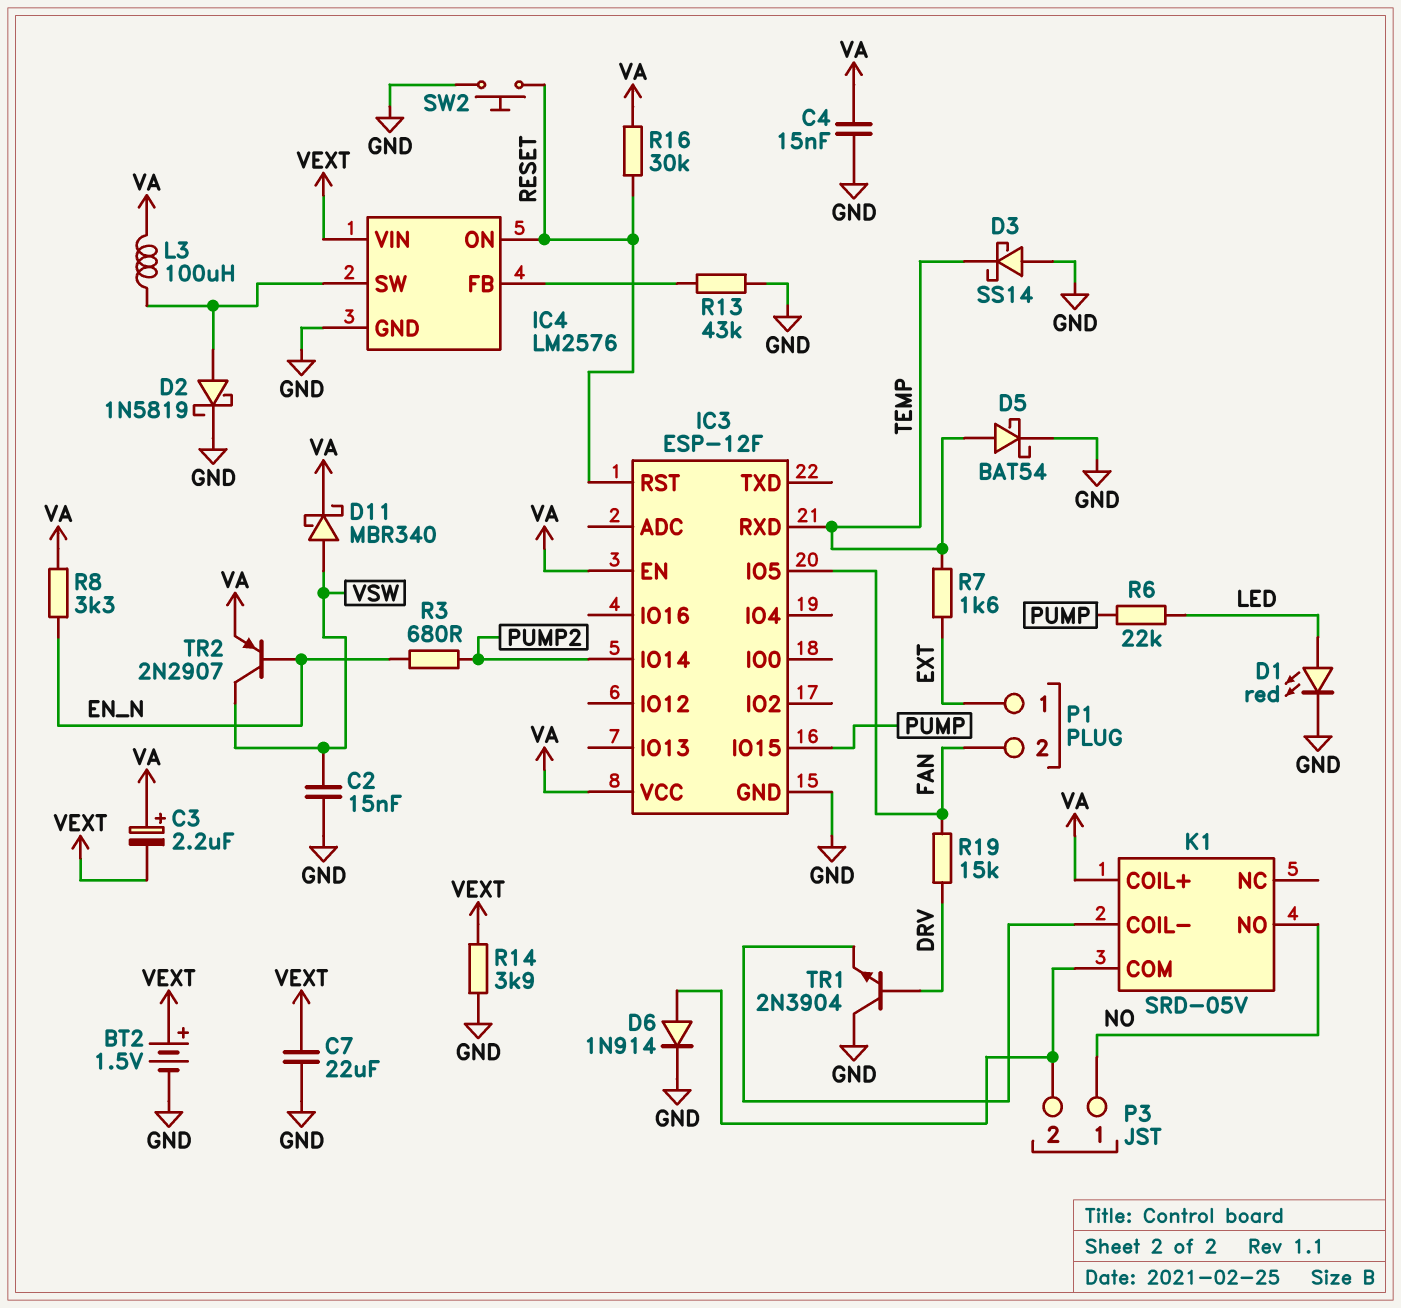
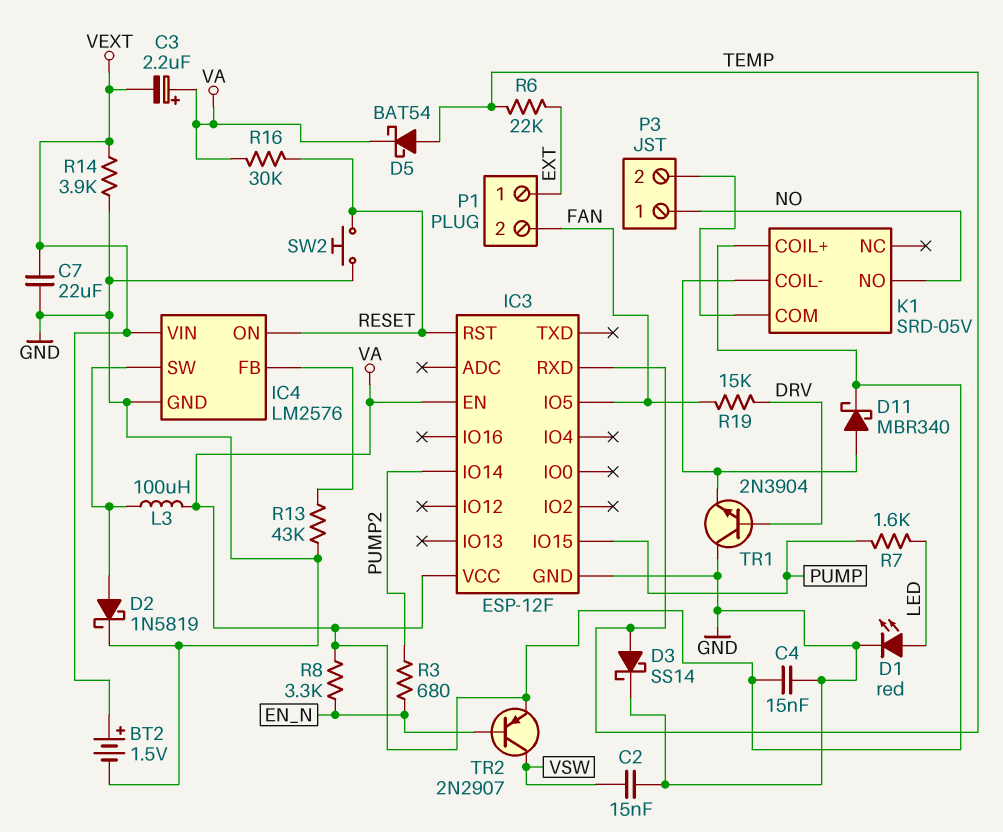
D3: schottky SS14 (A GND, K TEMP) -> schottky SS14 (A TEMP, K GND)
D5: schottky BAT54 (A TEMP, K GND) -> schottky BAT54 (A TEMP, K VA)
D6: diode 1N914 (A K1/COM, K GND) -> none
D11: schottky MBR340 (A VSW, K VA) -> schottky MBR340 (A K1/COIL-, K VA)
R6: 22k (LED, PUMP) -> 22k (EXT, TEMP)
R7: 1.6k (EXT, TEMP) -> 1.6k (LED, PUMP)

